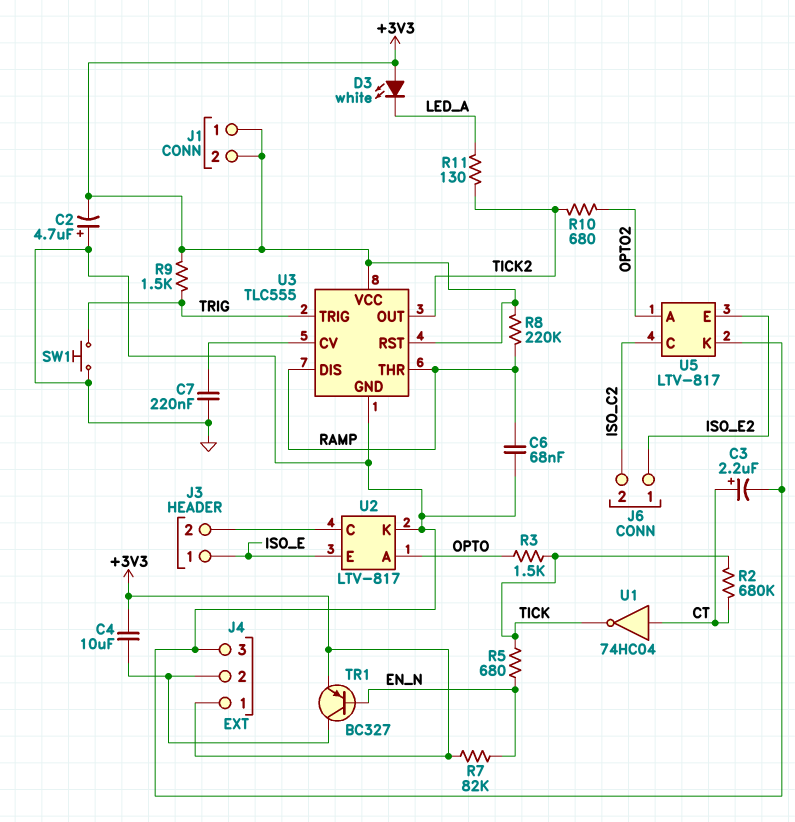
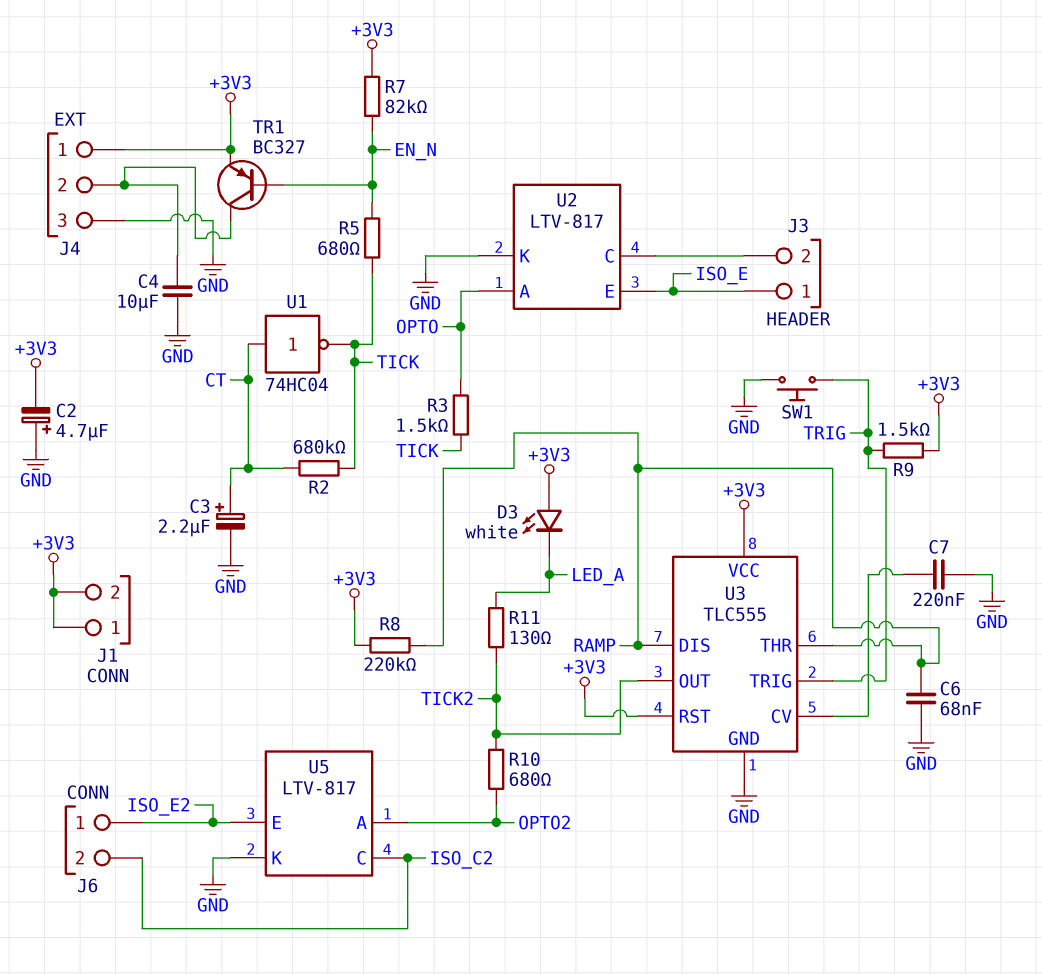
C4: 10uF (+3V3, J4/2) -> 10uF (GND, J4/2)

